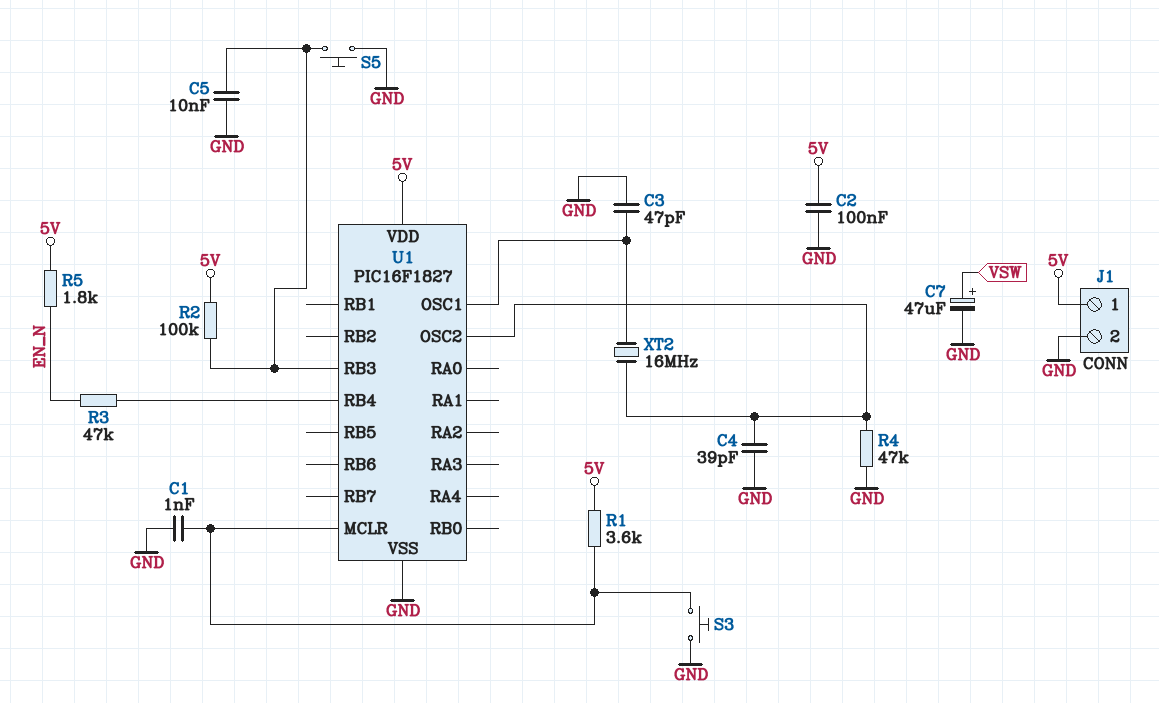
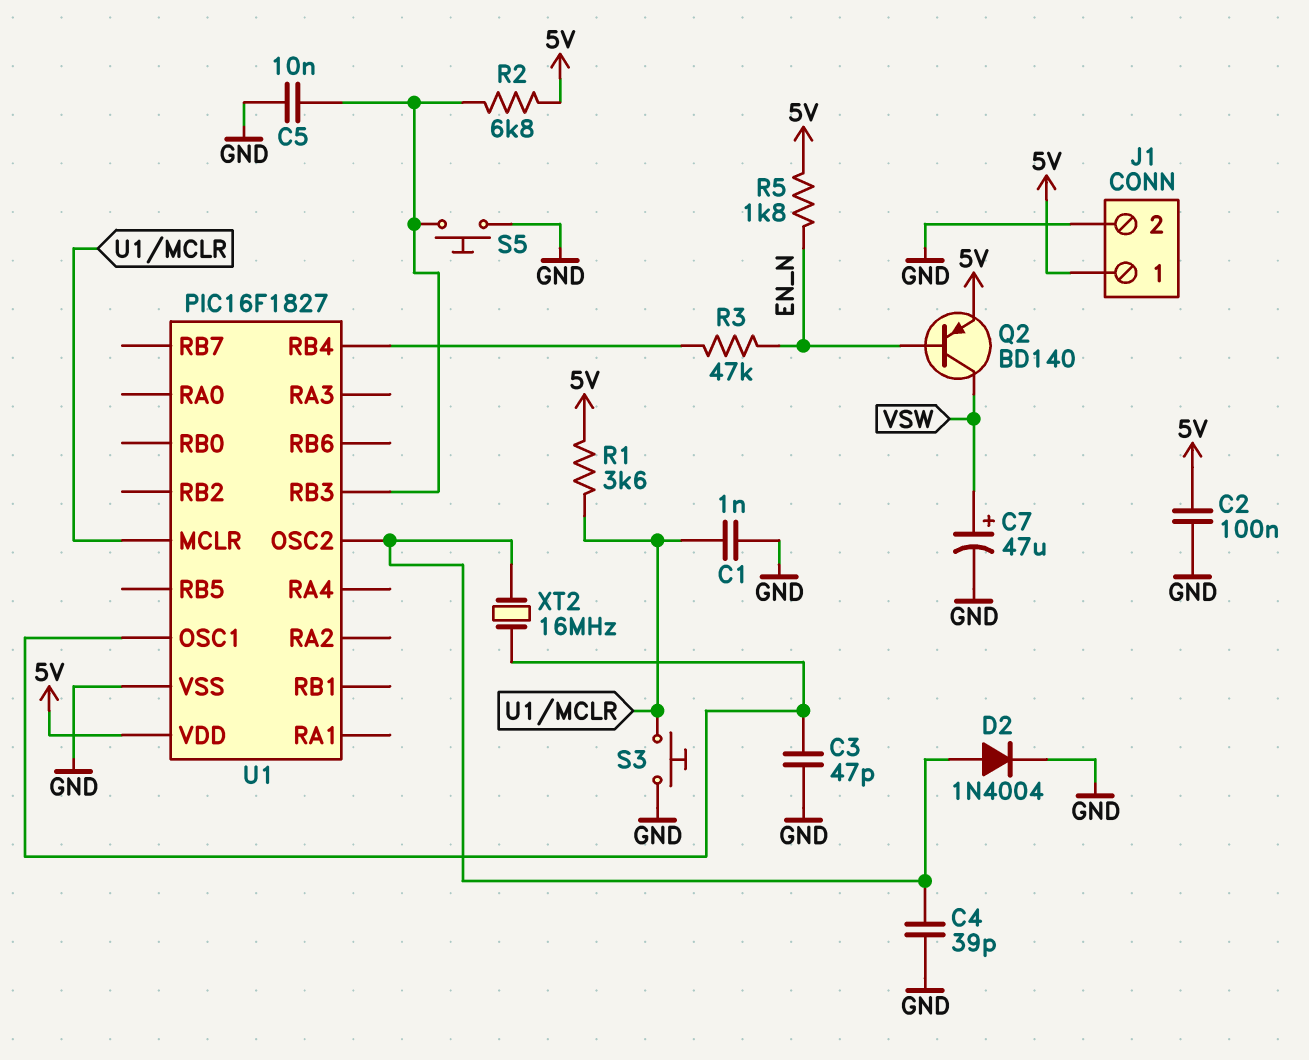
D2: none -> diode 1N4004 (A U1/OSC2, K GND)
Q2: none -> PNP BD140 (B EN_N, C VSW, E 5V)
R2: 100k (5V, U1/RB3) -> 6.8k (5V, U1/RB3)
R4: 47k (GND, U1/OSC2) -> none

